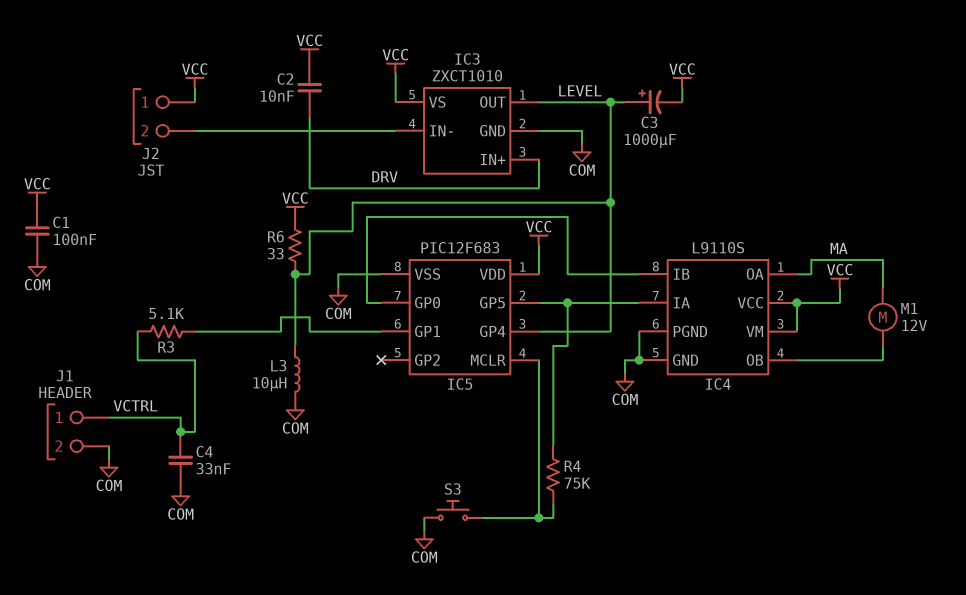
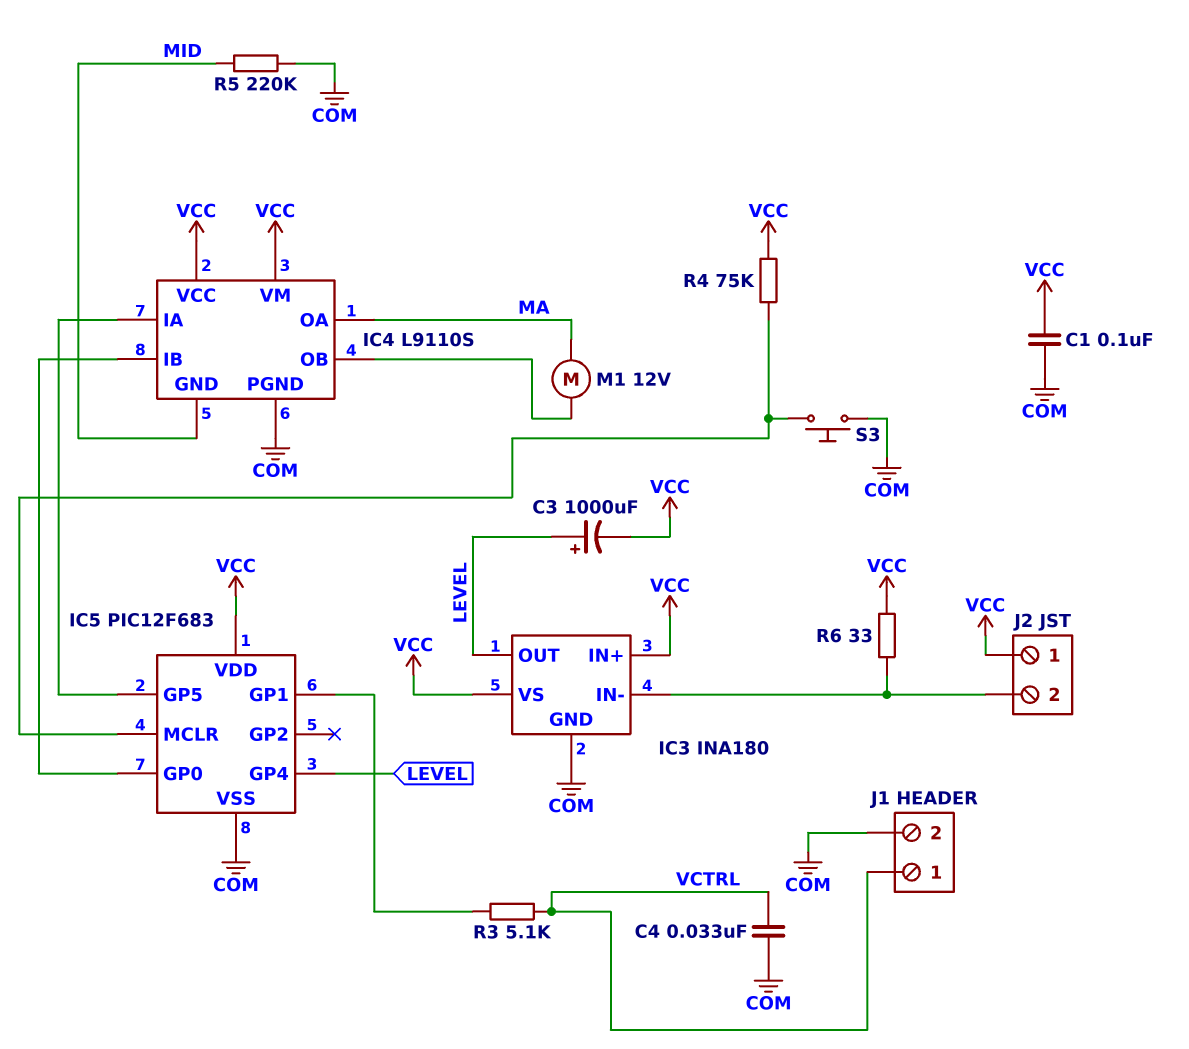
C2: 10nF (DRV, VCC) -> none
IC3: ZXCT1010 -> INA180
IC3 pin IN+: DRV -> VCC
IC4 pin GND: COM -> MID
L3: 10uH (COM, LEVEL) -> none
R4: 75k (IC4/IA, IC5/MCLR) -> 75k (IC5/MCLR, VCC)
R5: none -> 220k (COM, MID)
R6: 33 (LEVEL, VCC) -> 33 (IC3/IN-, VCC)

